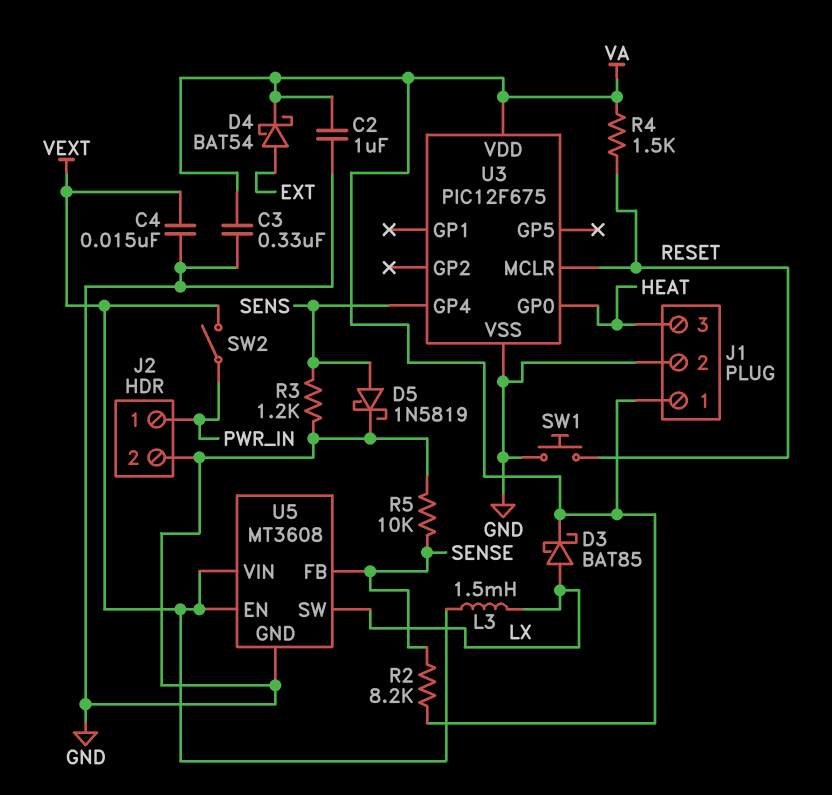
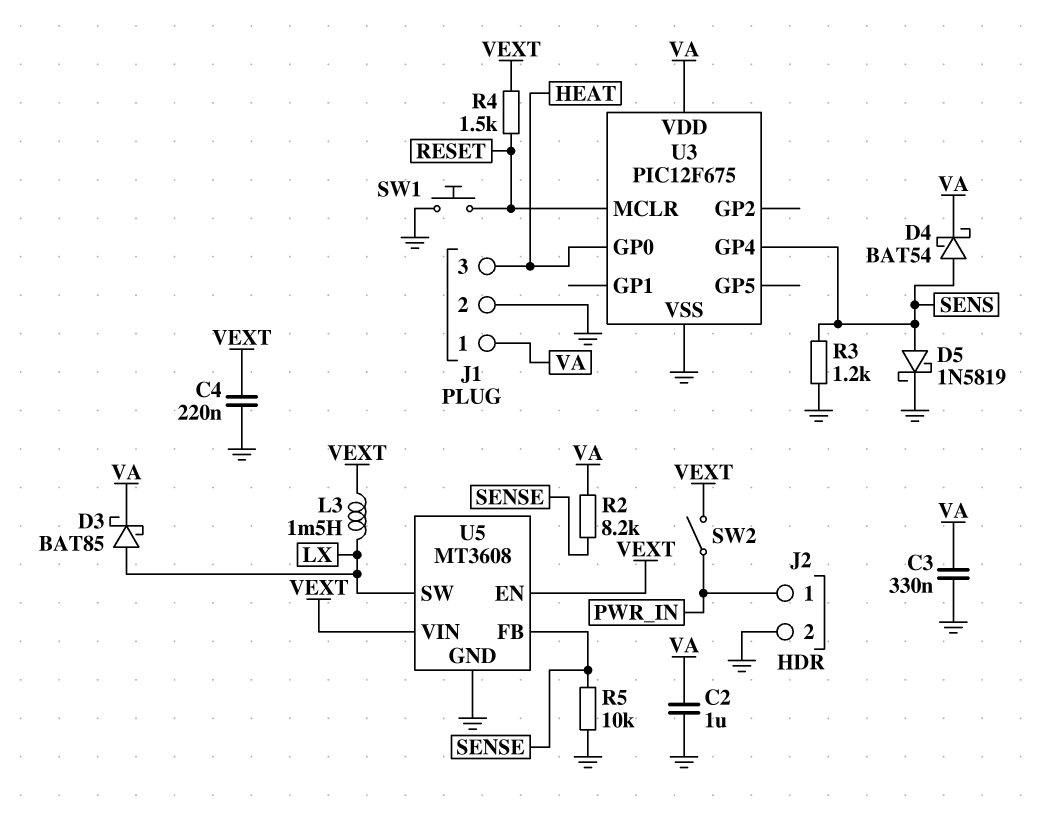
C4: 15nF (GND, VEXT) -> 220nF (GND, VEXT)
D4: schottky BAT54 (A EXT, K VA) -> schottky BAT54 (A SENS, K VA)
R4: 1.5k (RESET, VA) -> 1.5k (RESET, VEXT)

